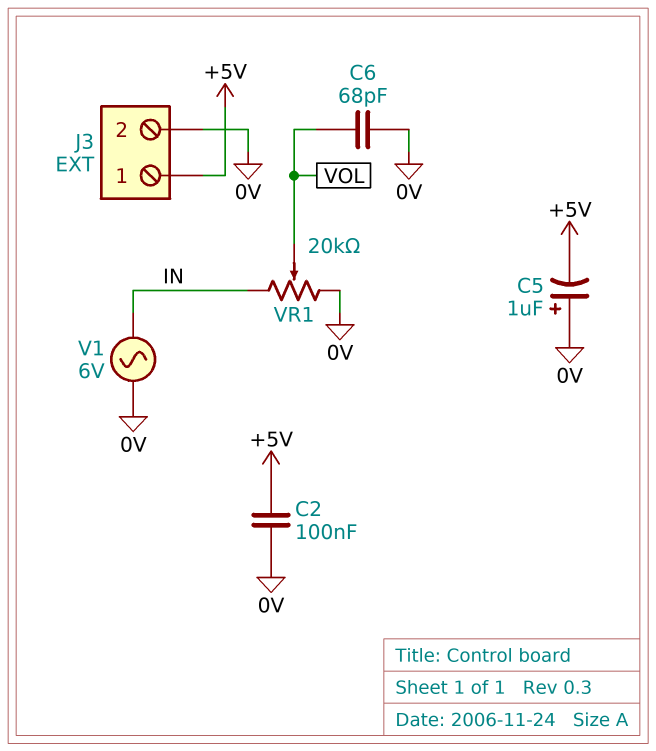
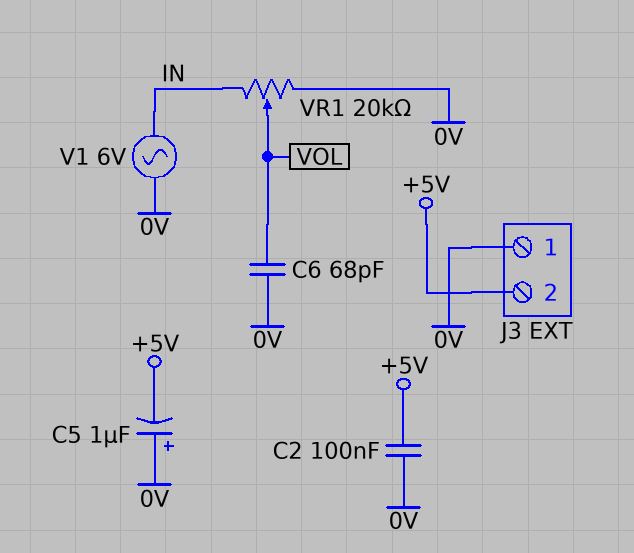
J3 pin 1: +5V -> 0V
J3 pin 2: 0V -> +5V

